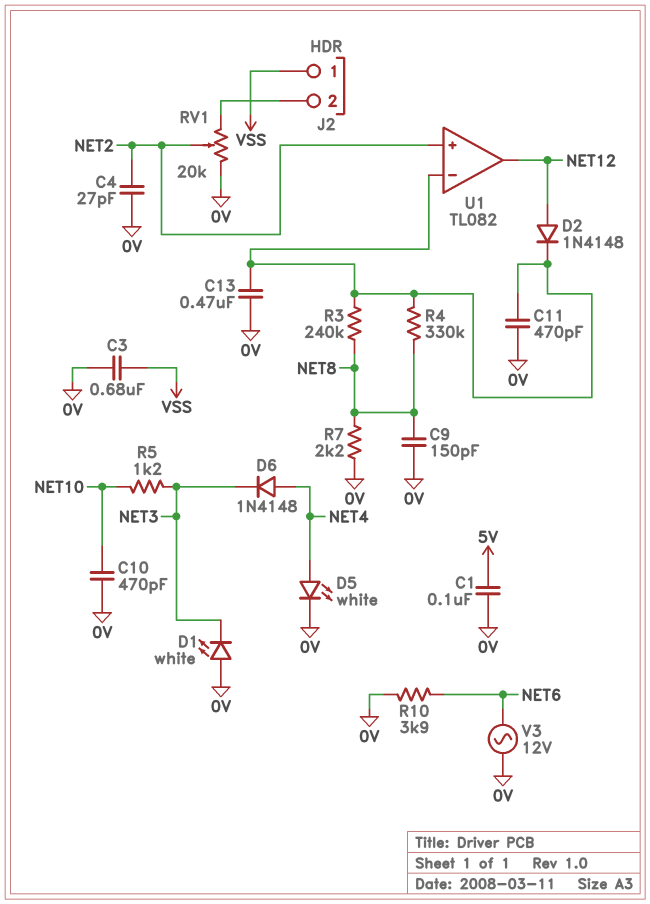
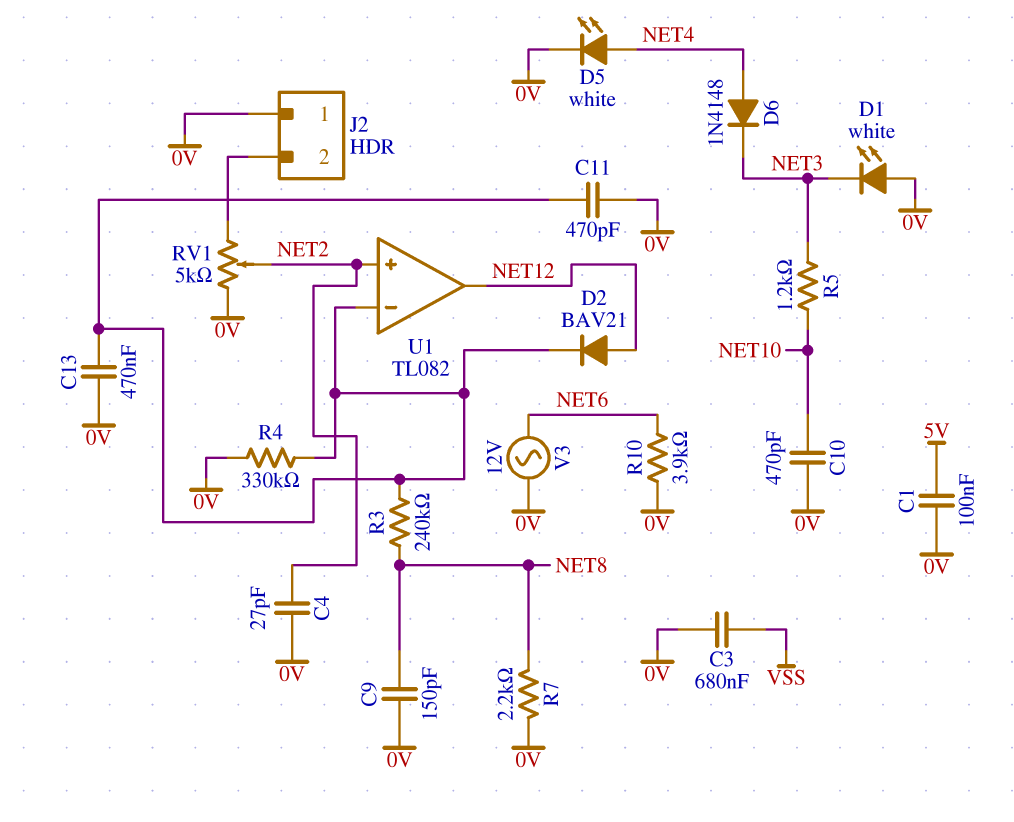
D2: diode 1N4148 (A NET12, K U1/in-) -> diode BAV21 (A NET12, K U1/in-)
J2 pin 1: VSS -> 0V
R4: 330k (NET8, U1/in-) -> 330k (0V, U1/in-)
RV1: 20k (0V, J2/2, wiper NET2) -> 5k (0V, J2/2, wiper NET2)

